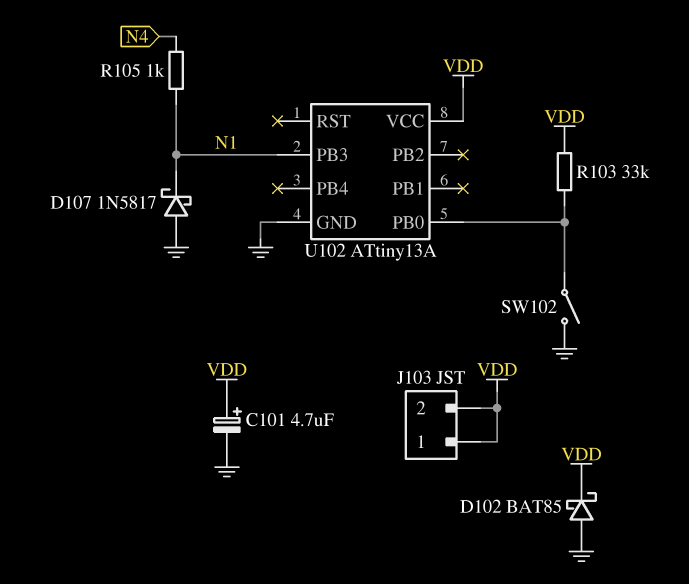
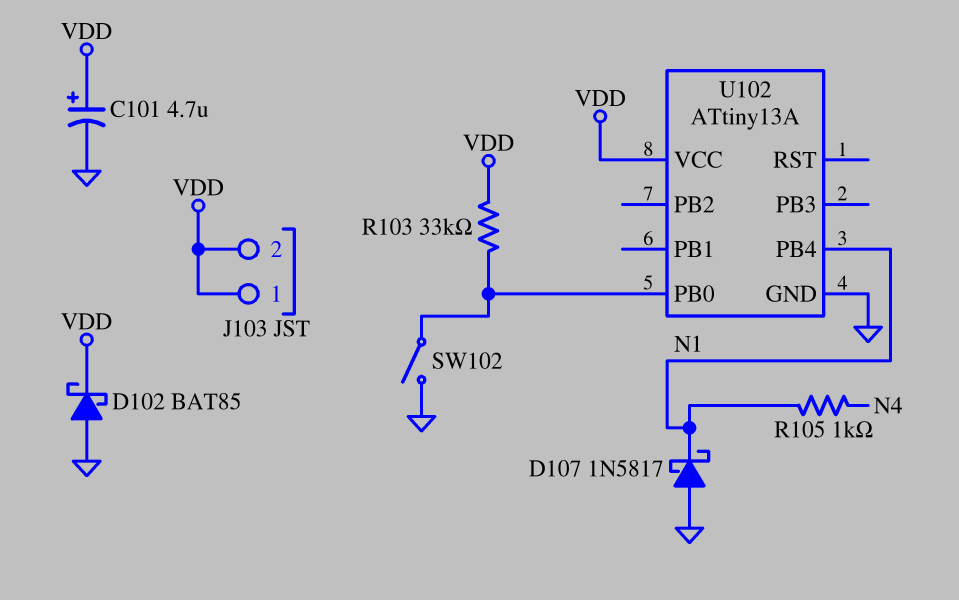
U102 pin PB3: N1 -> none
U102 pin PB4: none -> N1

